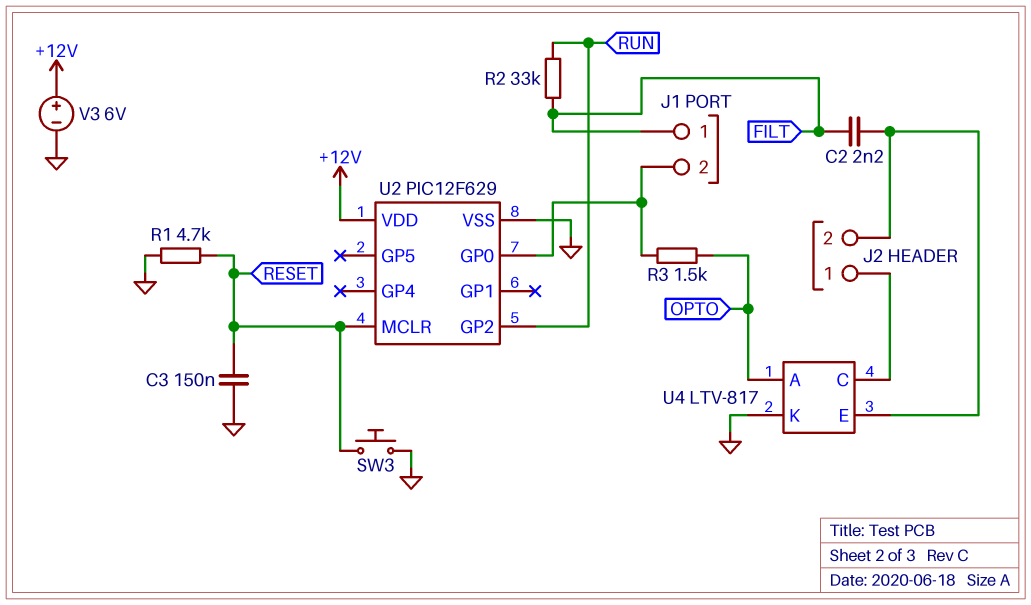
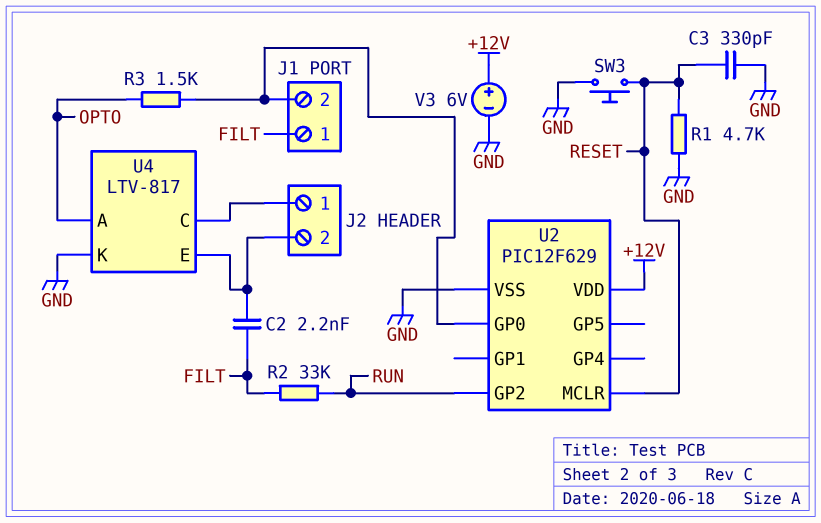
C3: 150nF (GND, RESET) -> 330pF (GND, RESET)

